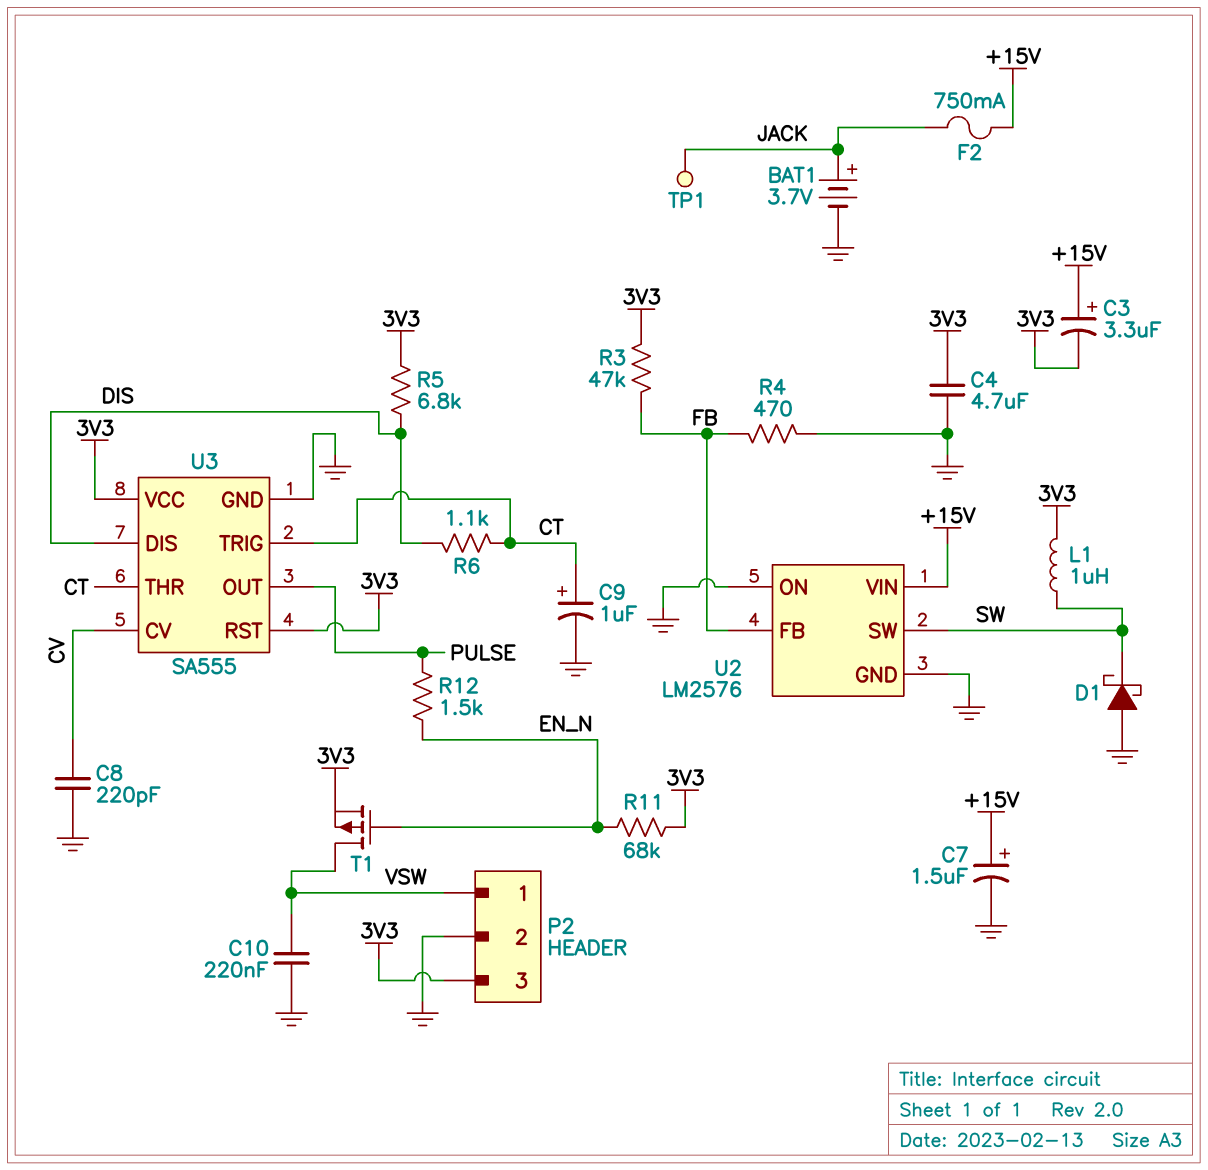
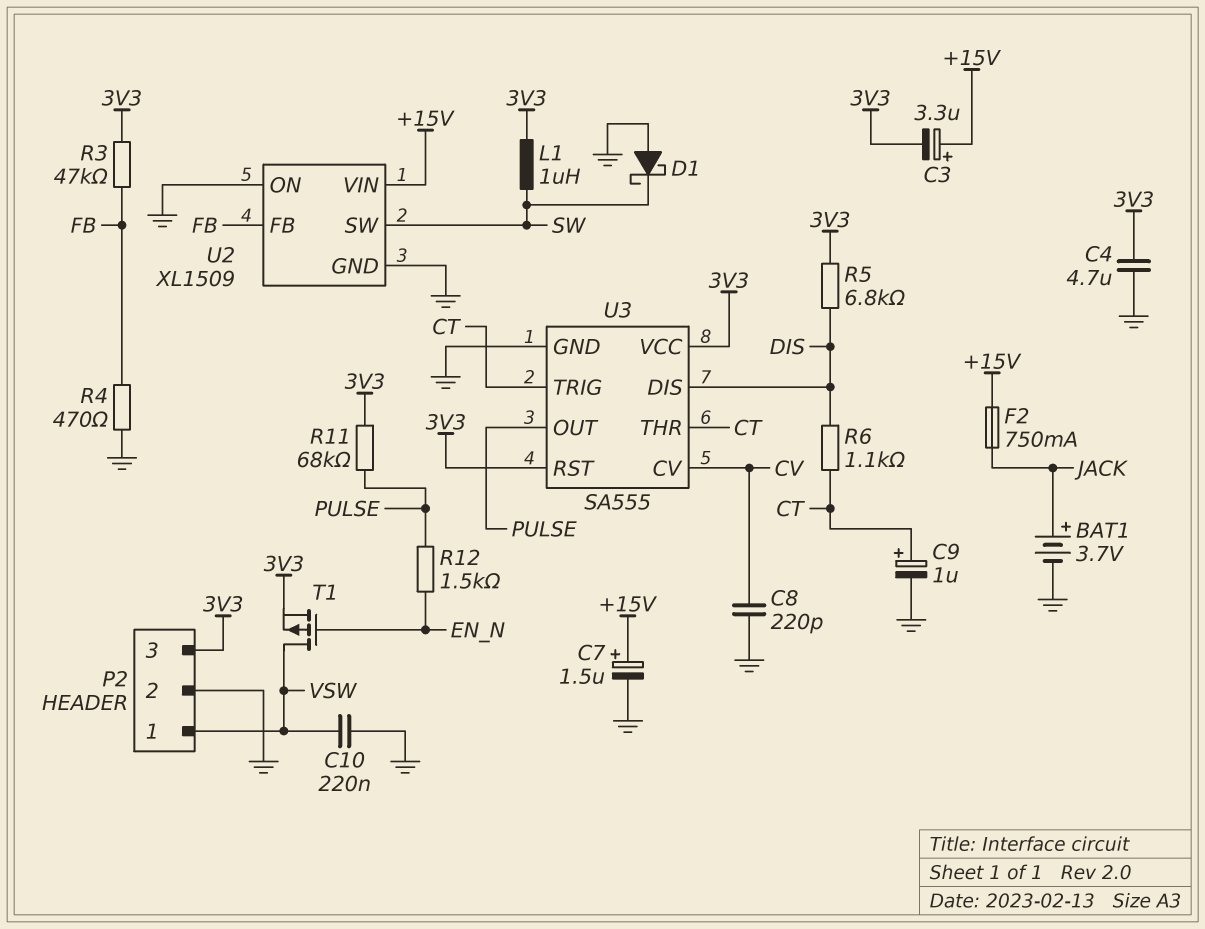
R11: 68k (3V3, EN_N) -> 68k (3V3, PULSE)
TP1: test point (JACK) -> none
U2: LM2576 -> XL1509

